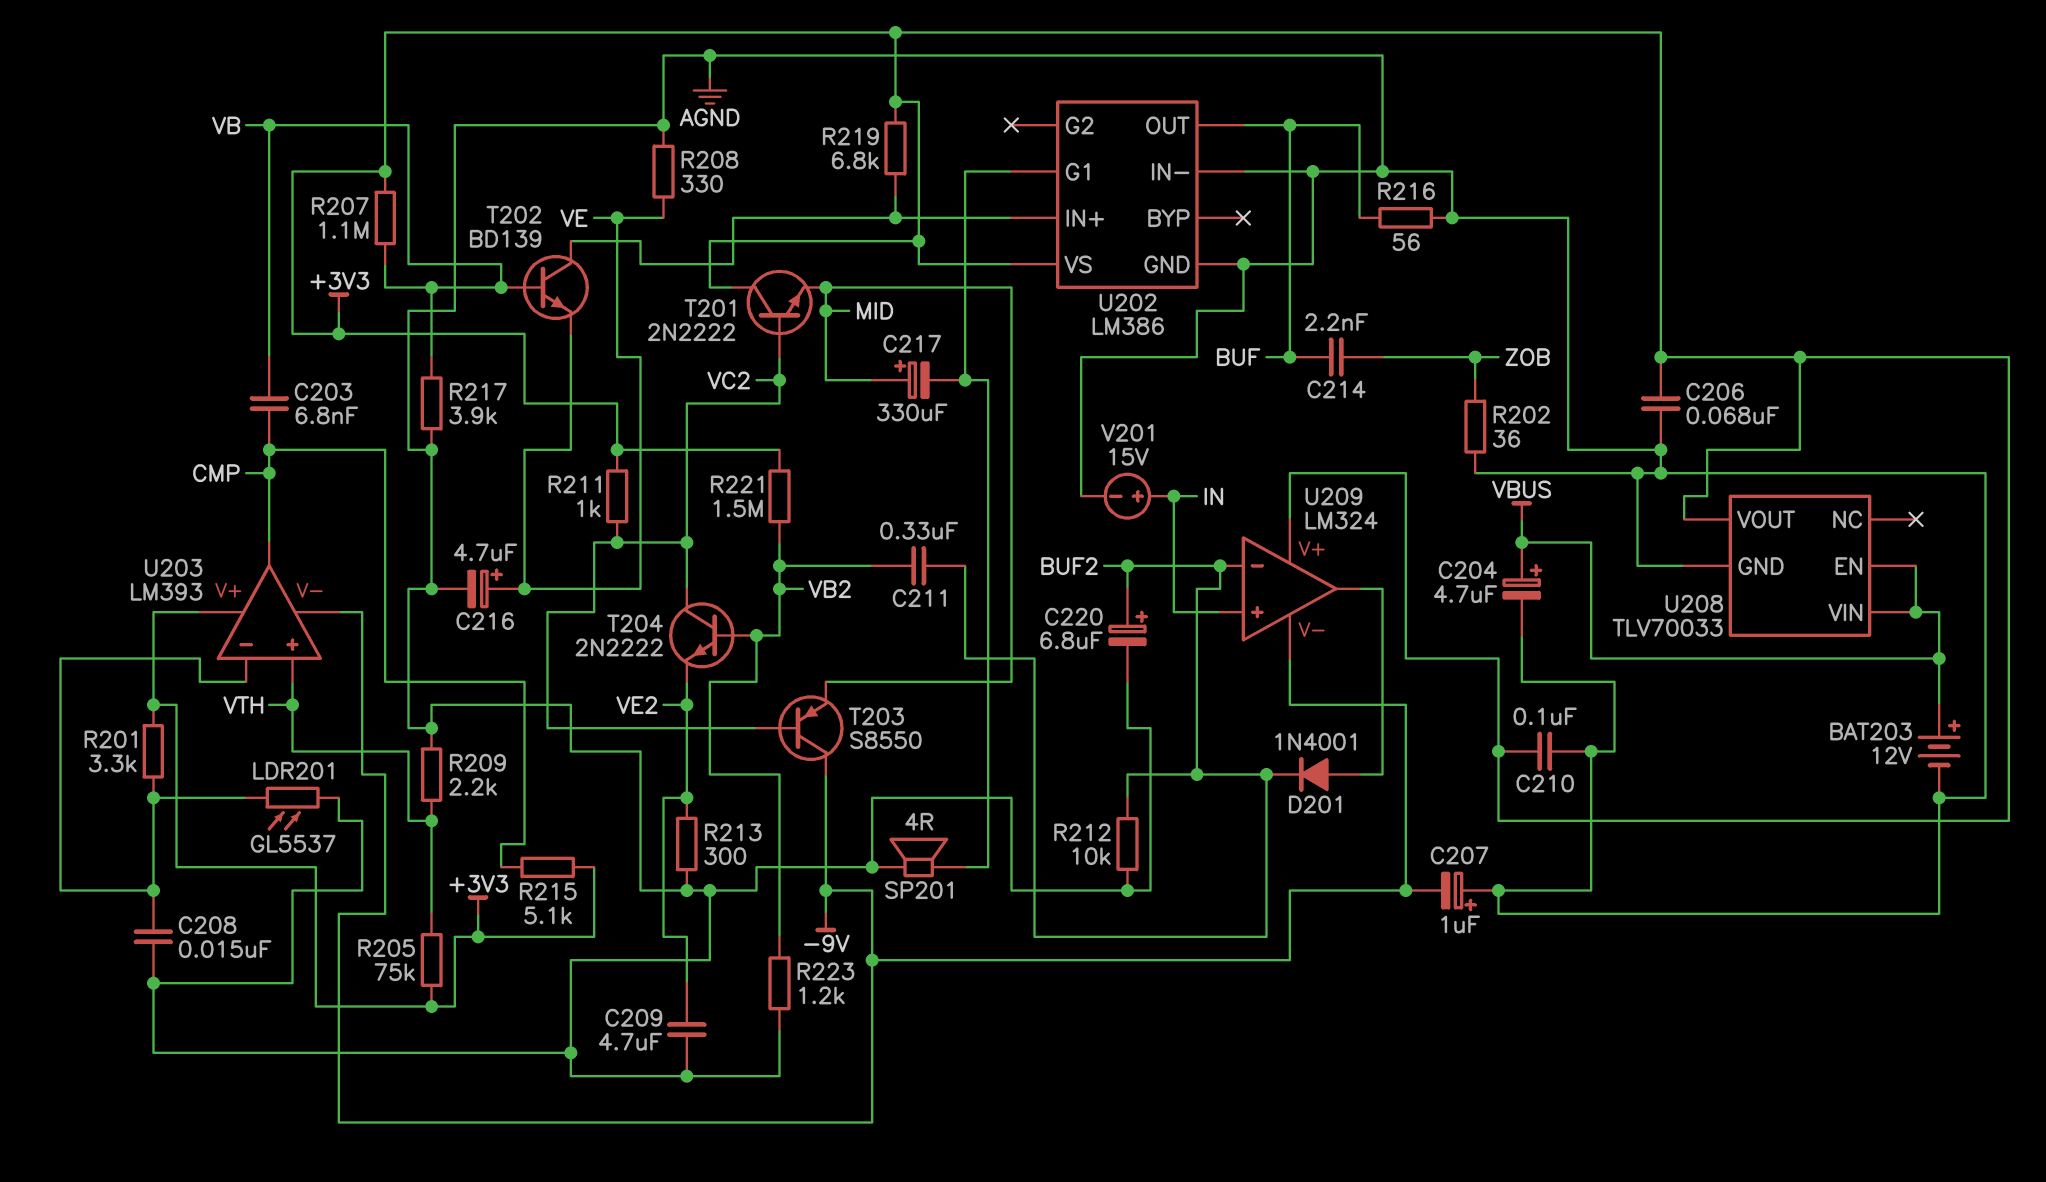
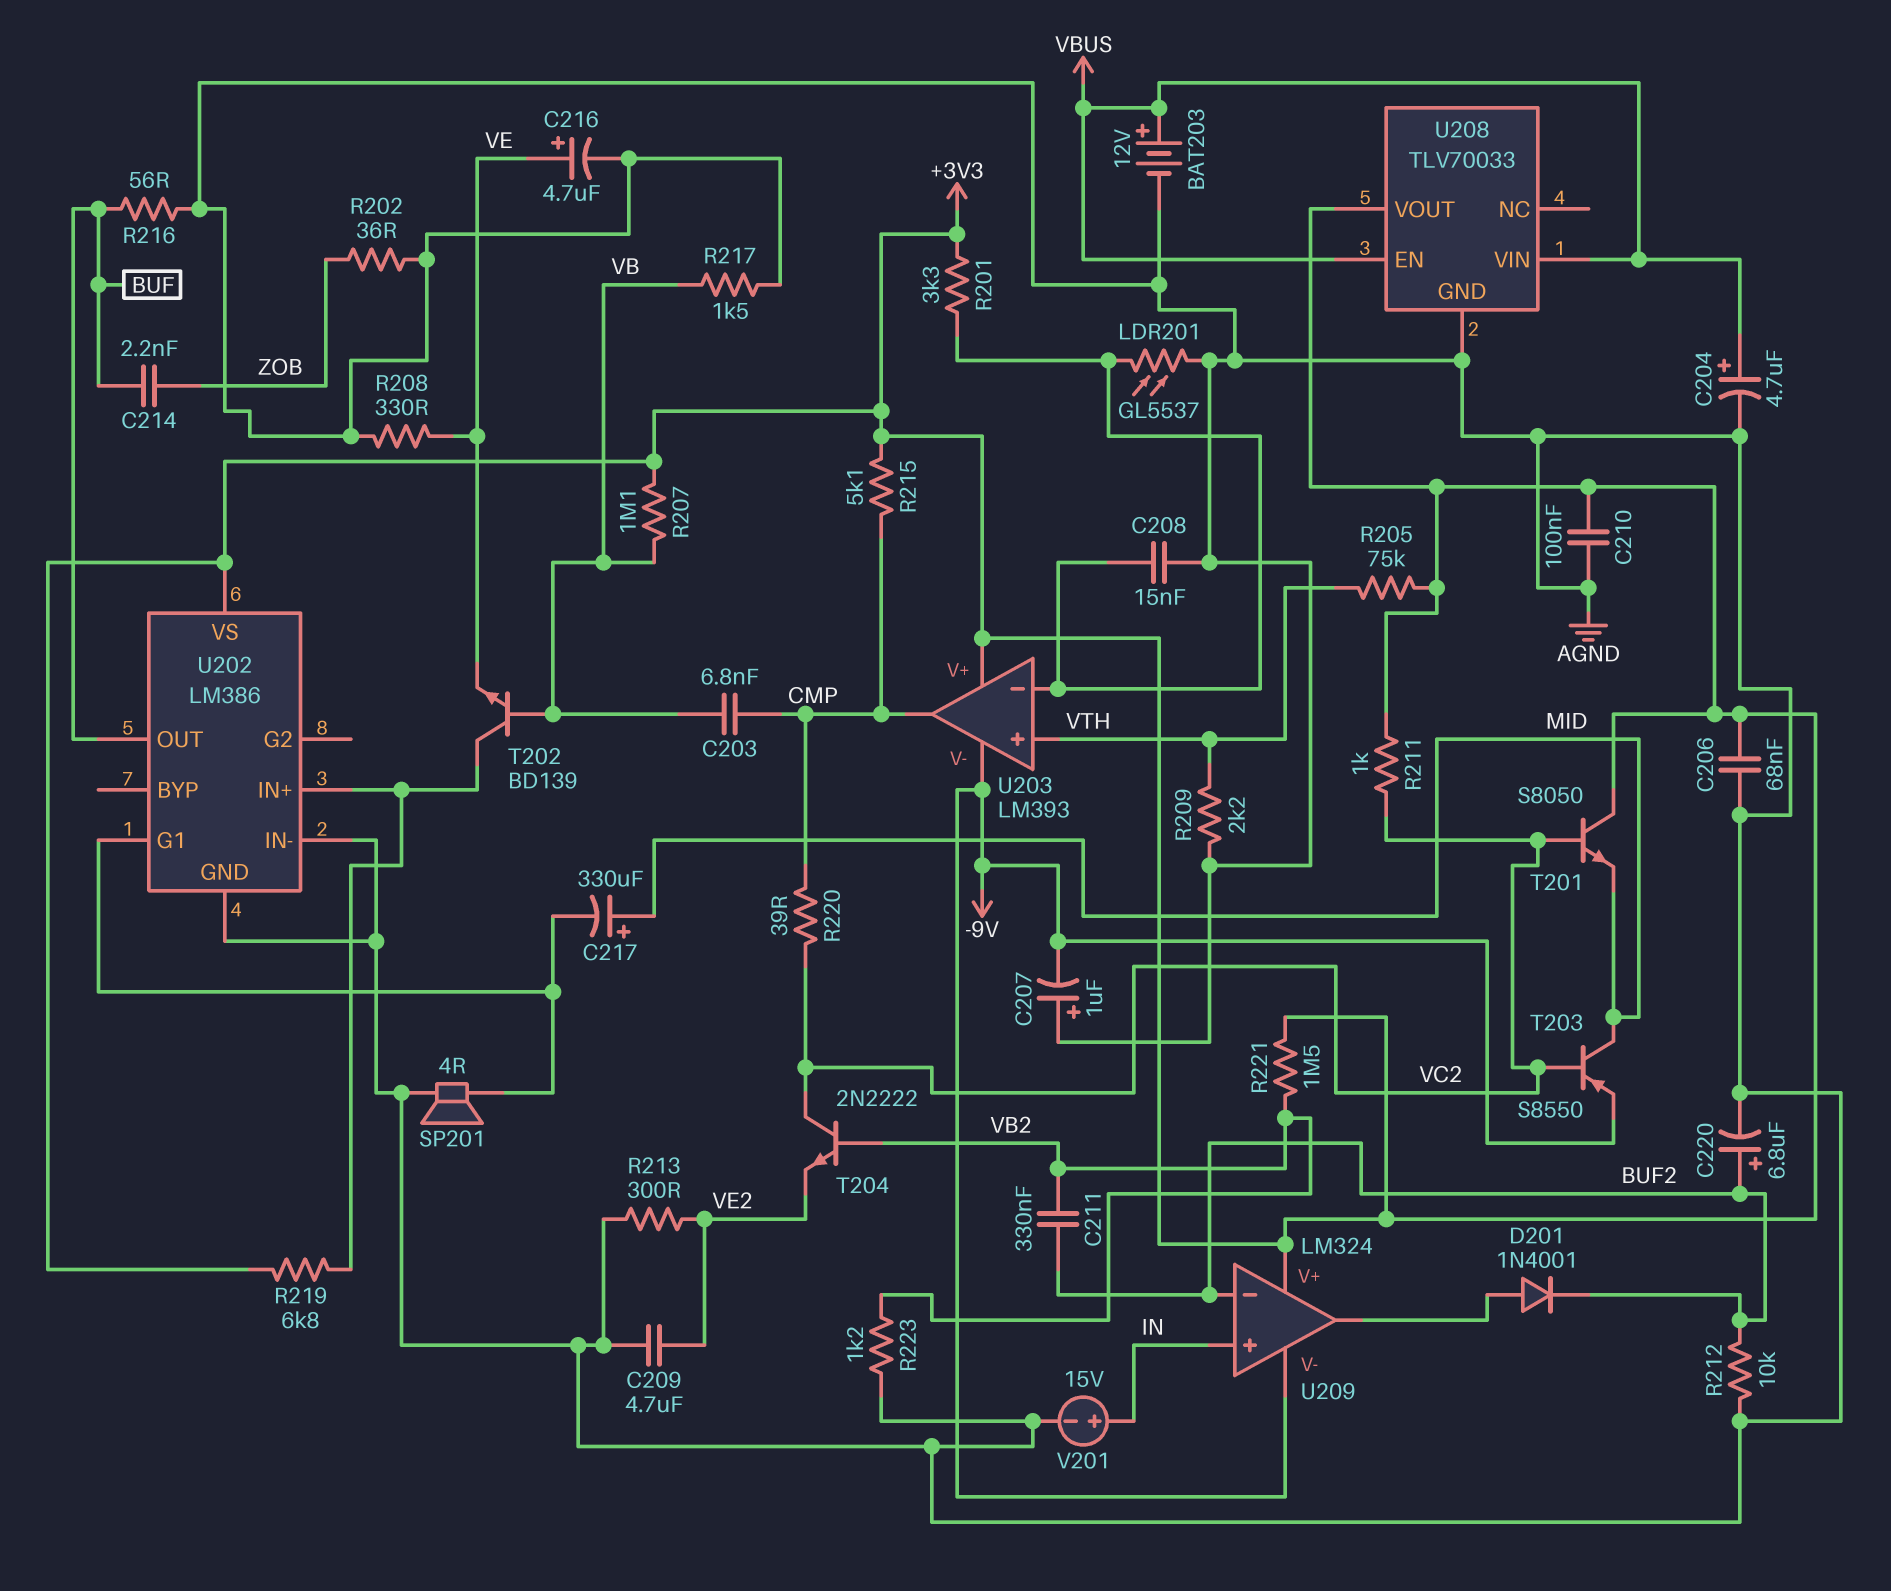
R217: 3.9k (AGND, VB) -> 1.5k (AGND, VB)
R220: none -> 39 (CMP, VC2)
T201: NPN 2N2222 (B VC2, C +3V3, E MID) -> NPN S8050 (B VC2, C +3V3, E MID)
T203: PNP S8550 (B VC2, C -9V, E MID) -> PNP S8550 (B VC2, C MID, E -9V)

